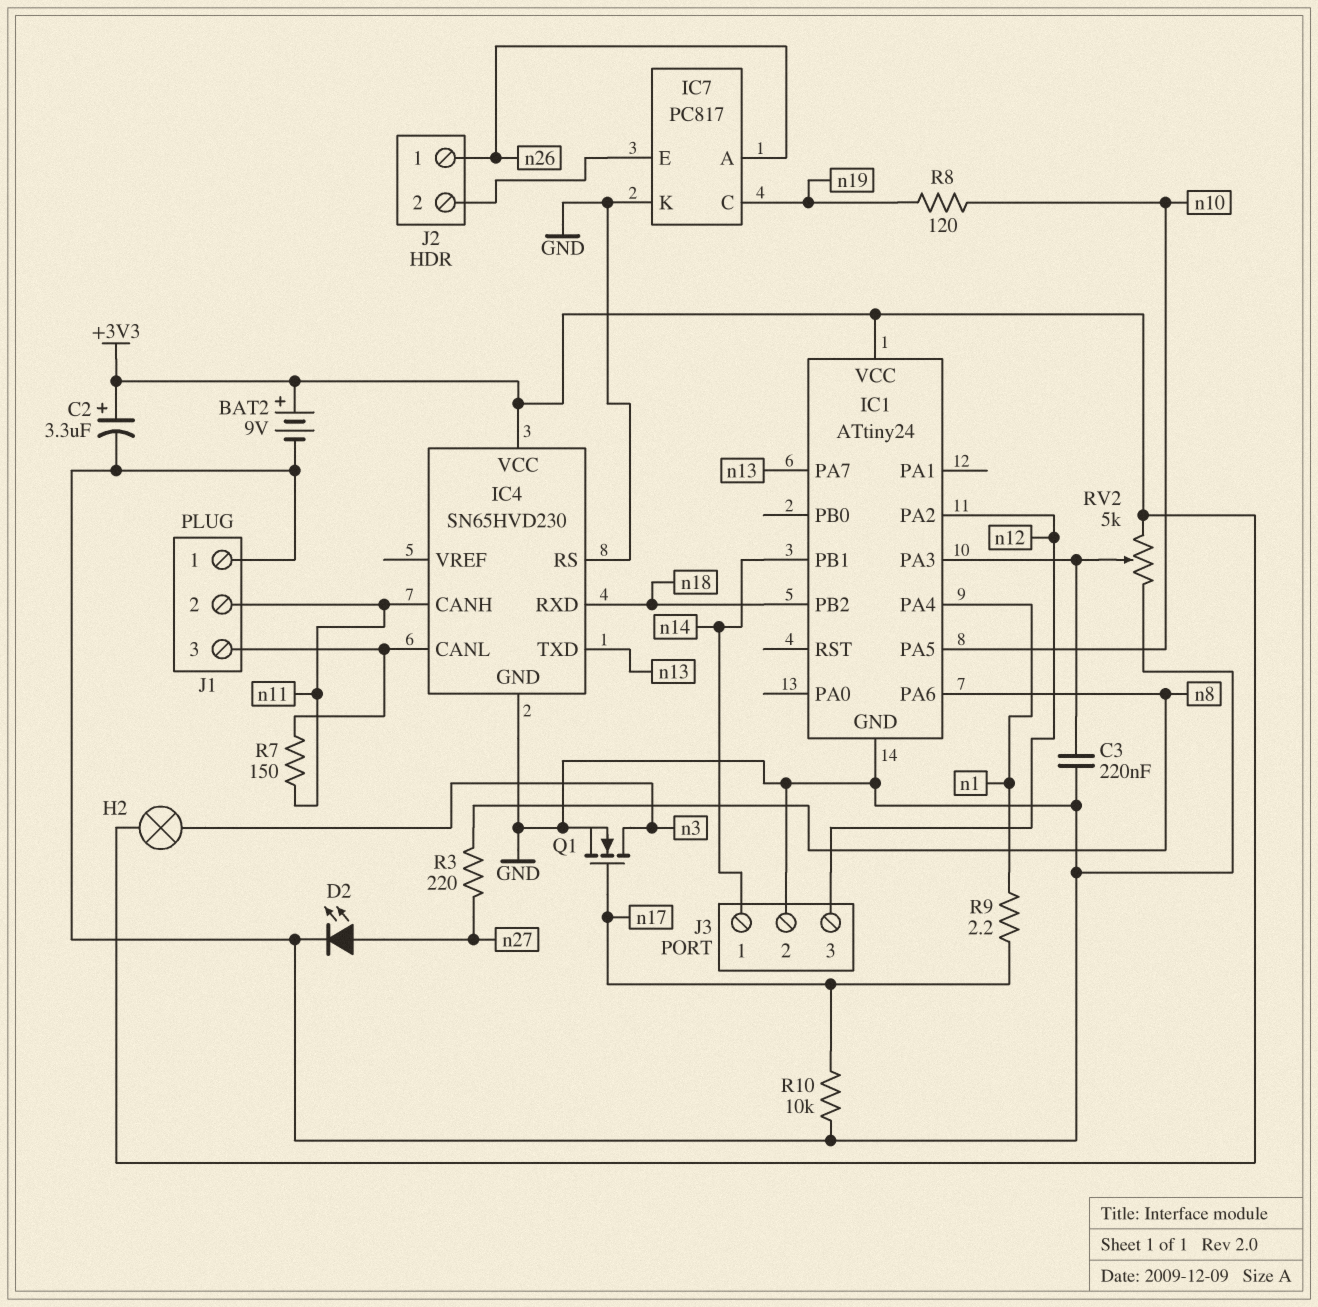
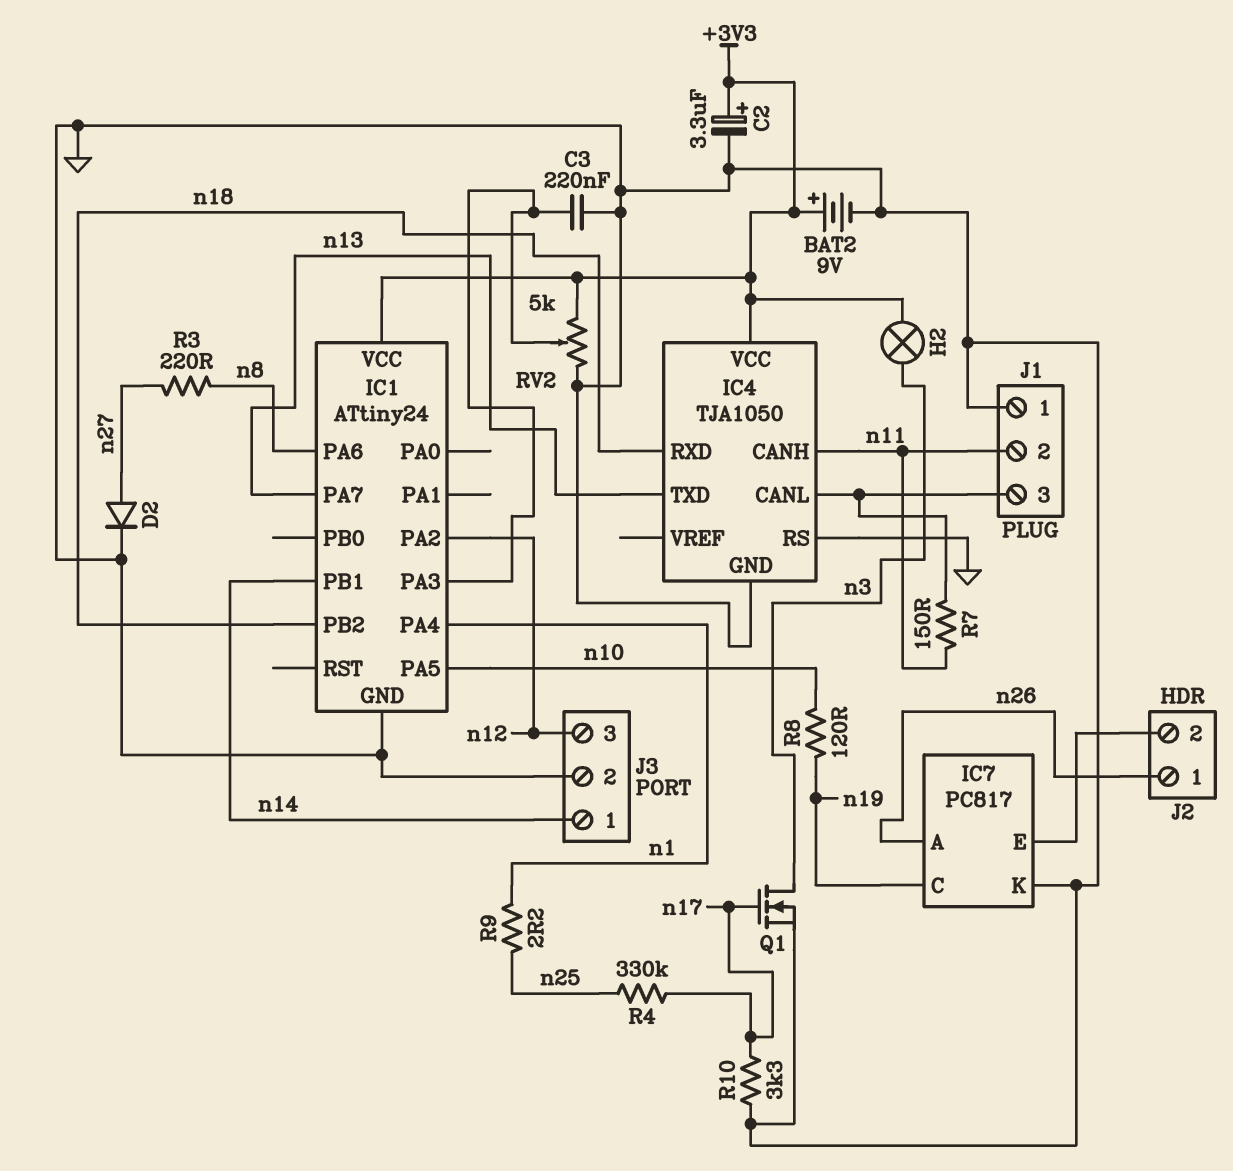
D2: LED (A n27, K GND) -> diode (A n27, K GND)
IC4: SN65HVD230 -> TJA1050
R4: none -> 330k (n17, n25)
R9: 2.2 (n1, n17) -> 2.2 (n1, n25)
R10: 10k (GND, n17) -> 3.3k (GND, n17)

